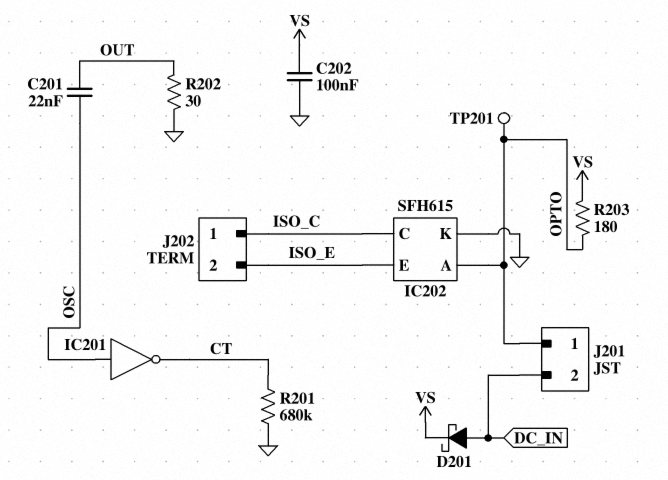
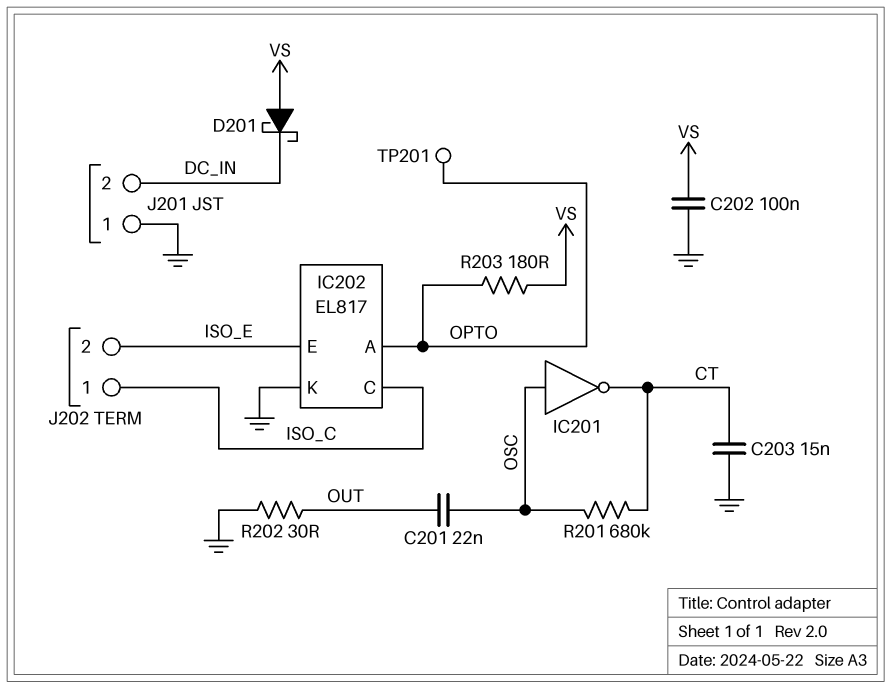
C203: none -> 15nF (CT, GND)
D201: schottky (A DC_IN, K VS) -> schottky (A VS, K DC_IN)
IC202: SFH615 -> EL817
J201 pin 1: OPTO -> GND
R201: 680k (CT, GND) -> 680k (CT, OSC)

